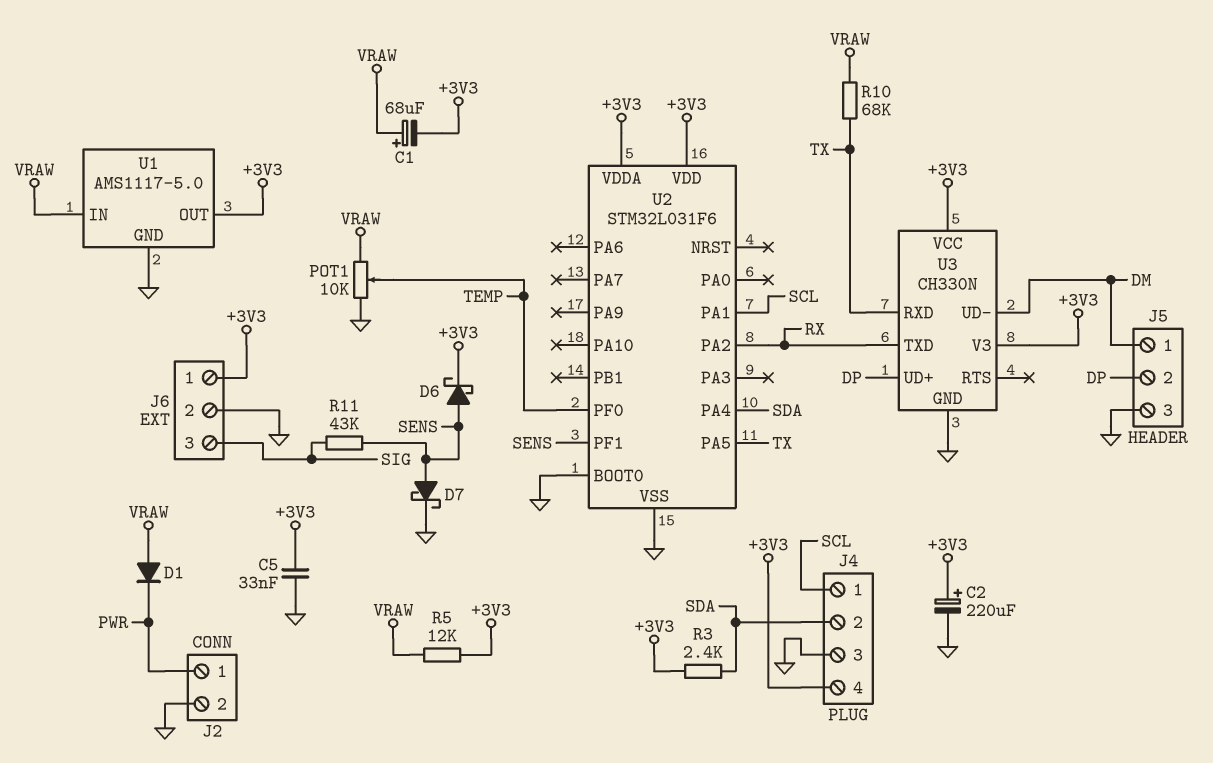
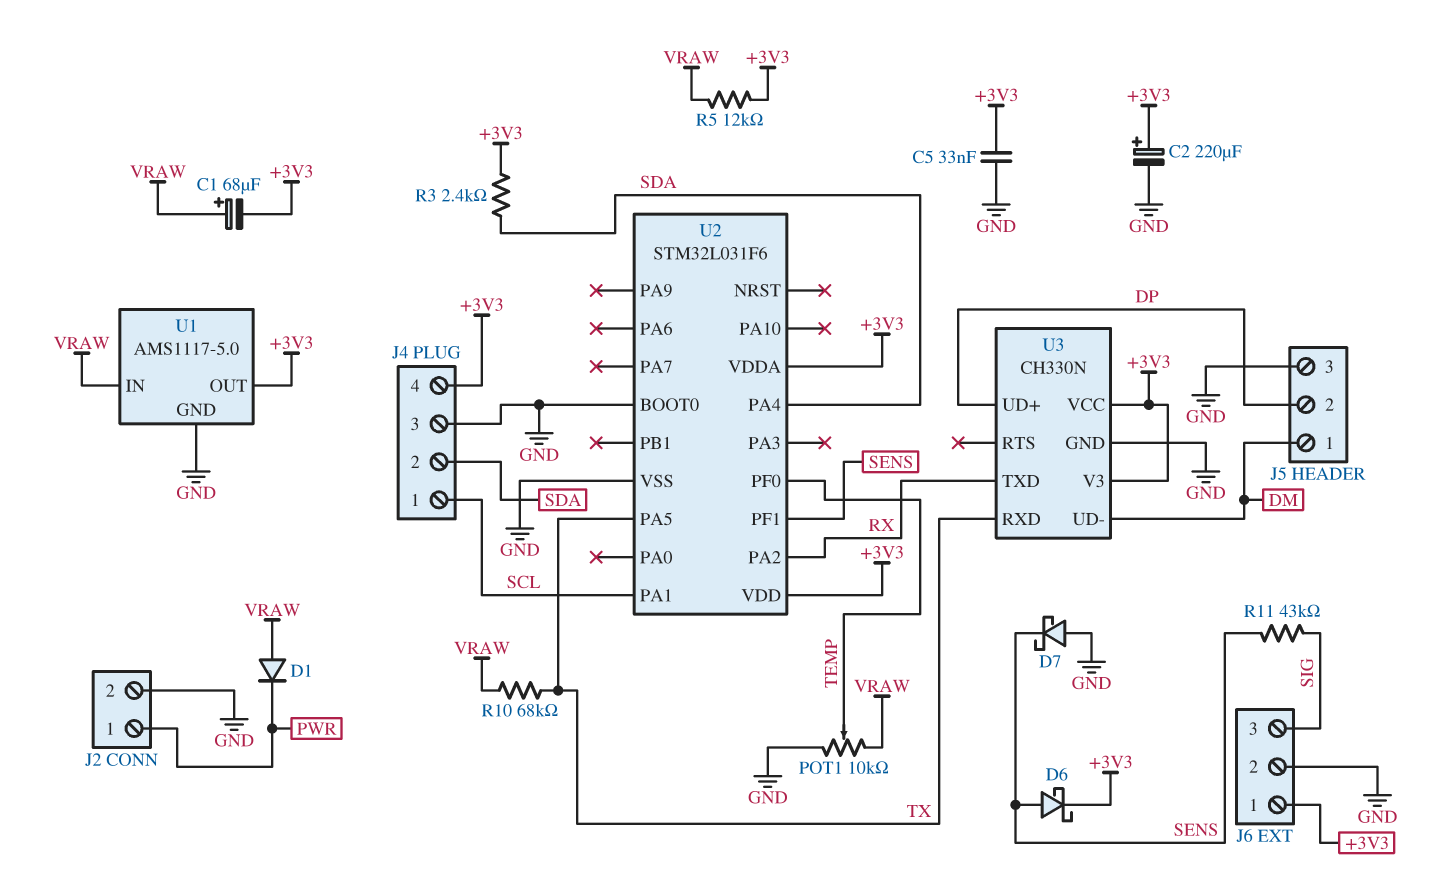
D7: schottky (A SENS, K GND) -> schottky (A GND, K SENS)

